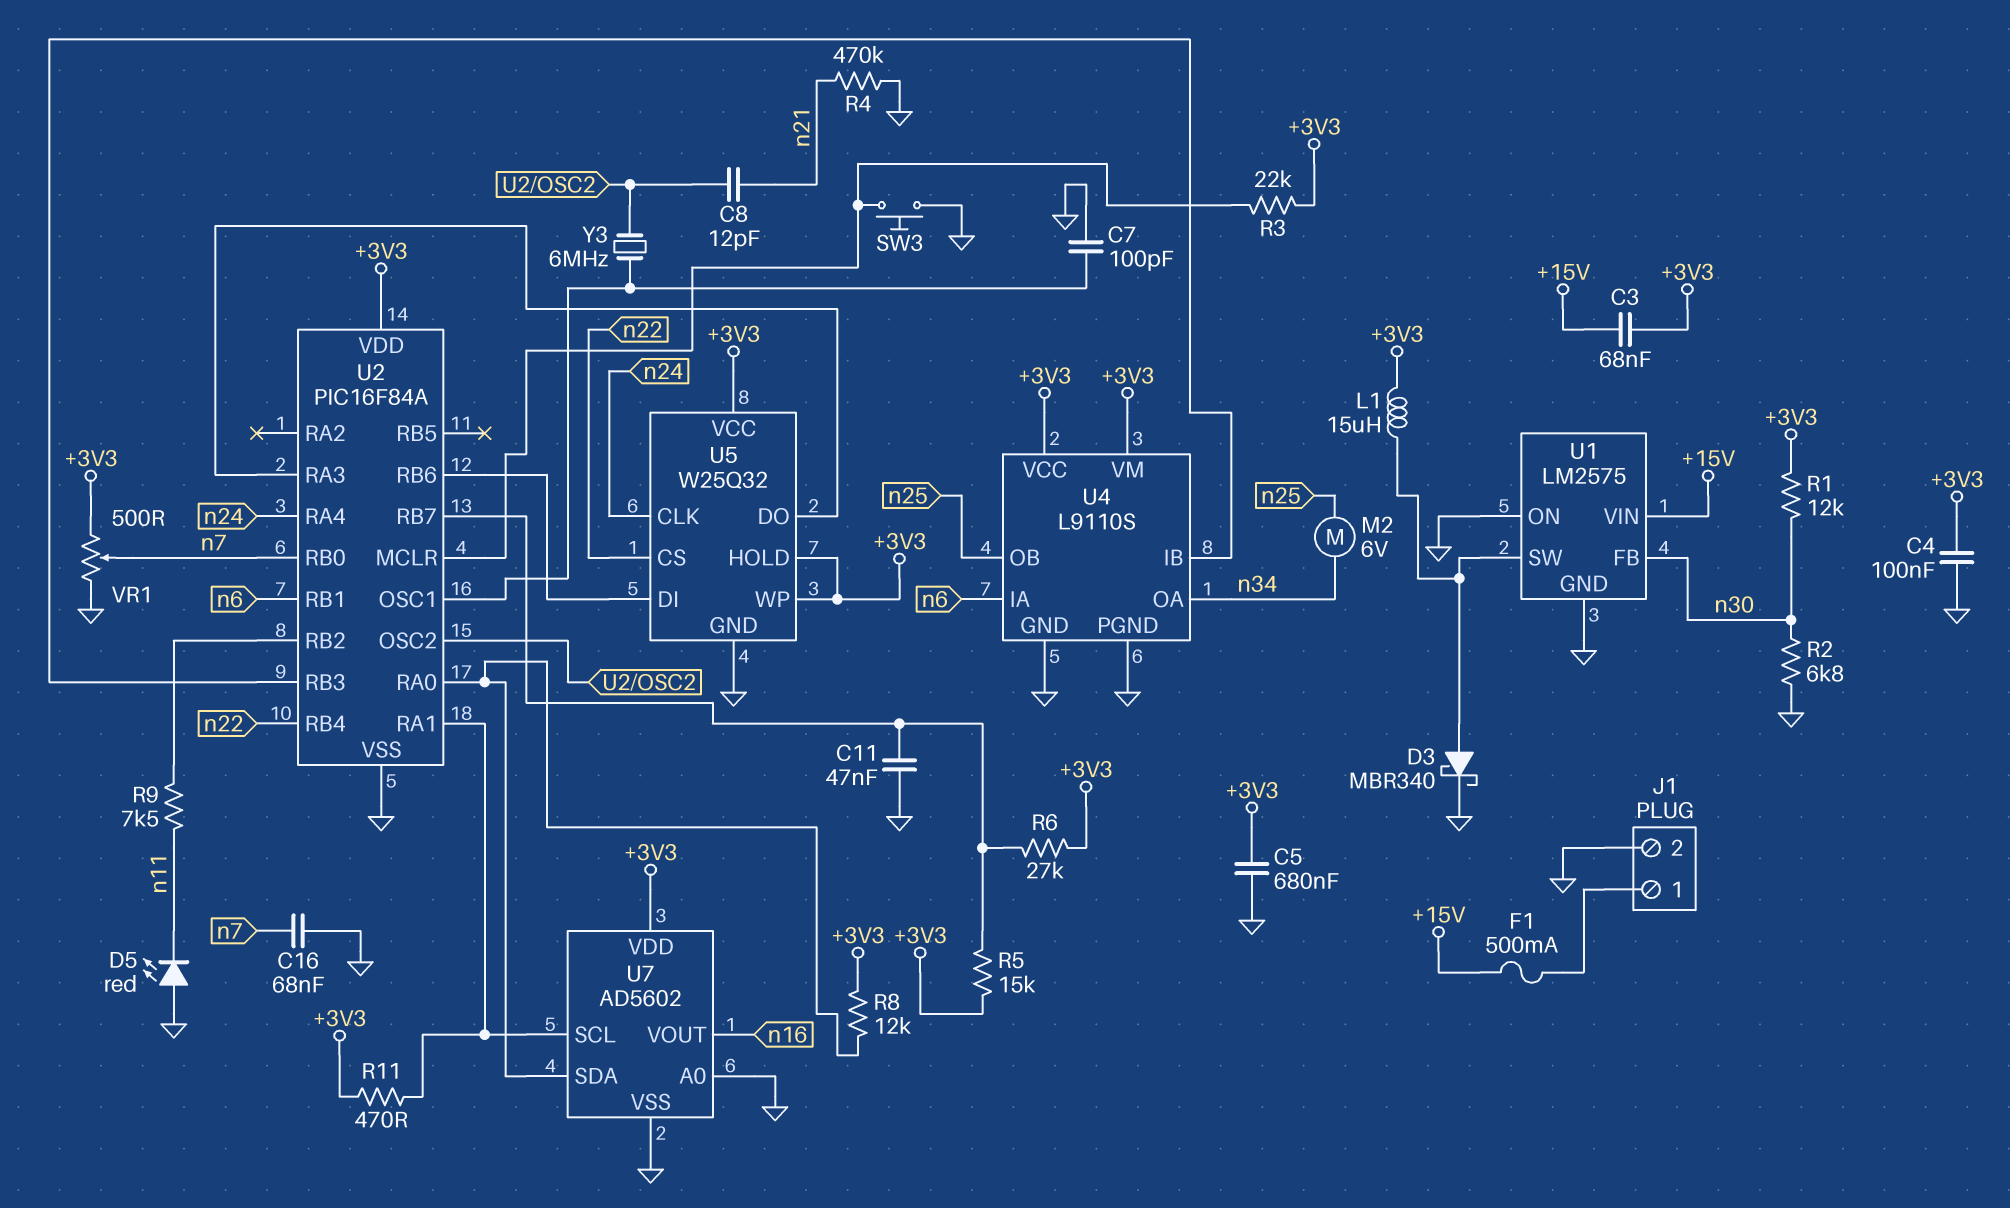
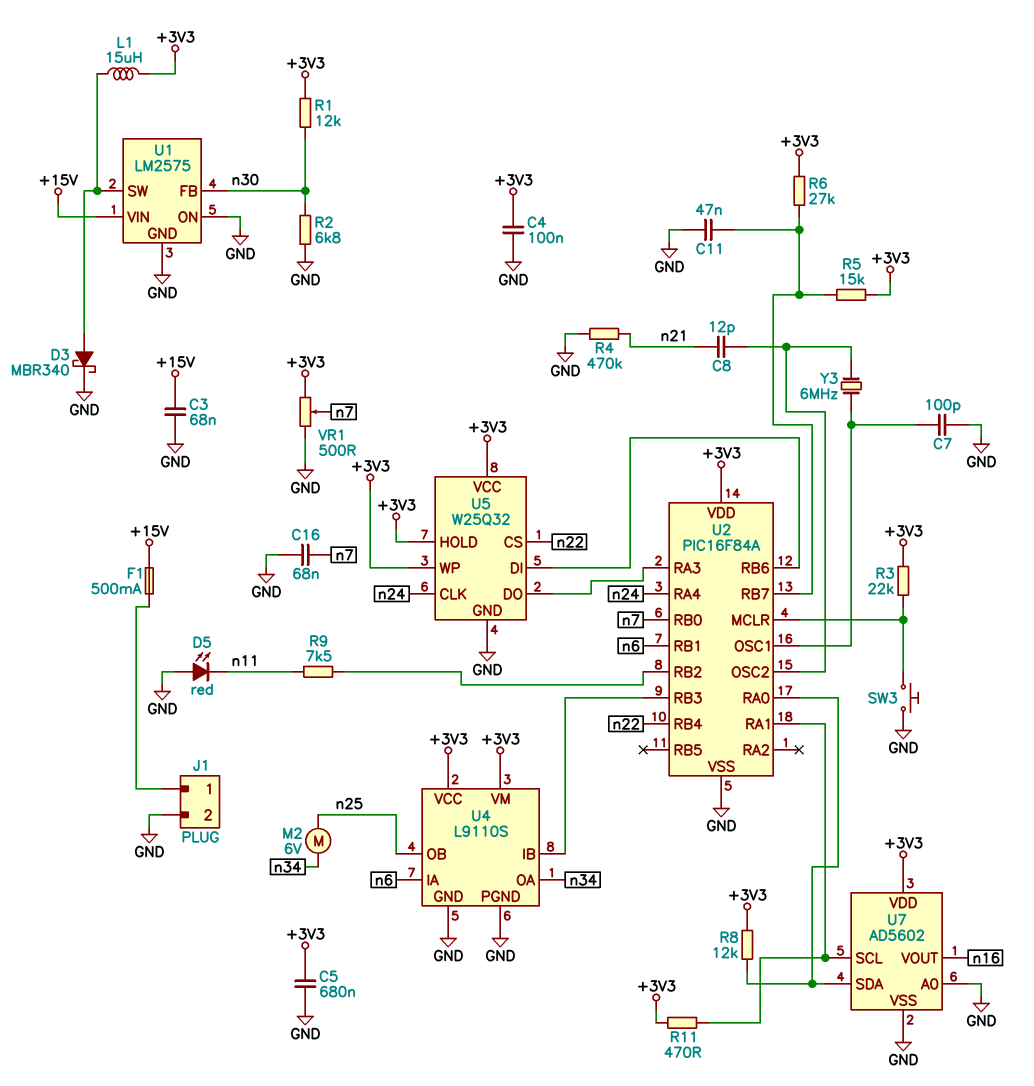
C3: 68nF (+3V3, +15V) -> 68nF (+15V, GND)

